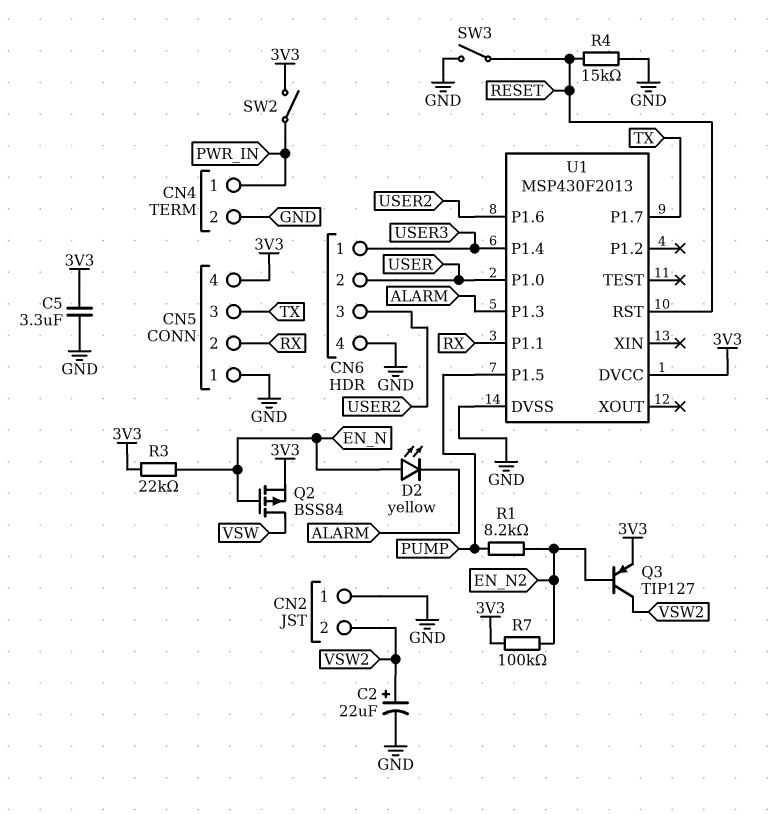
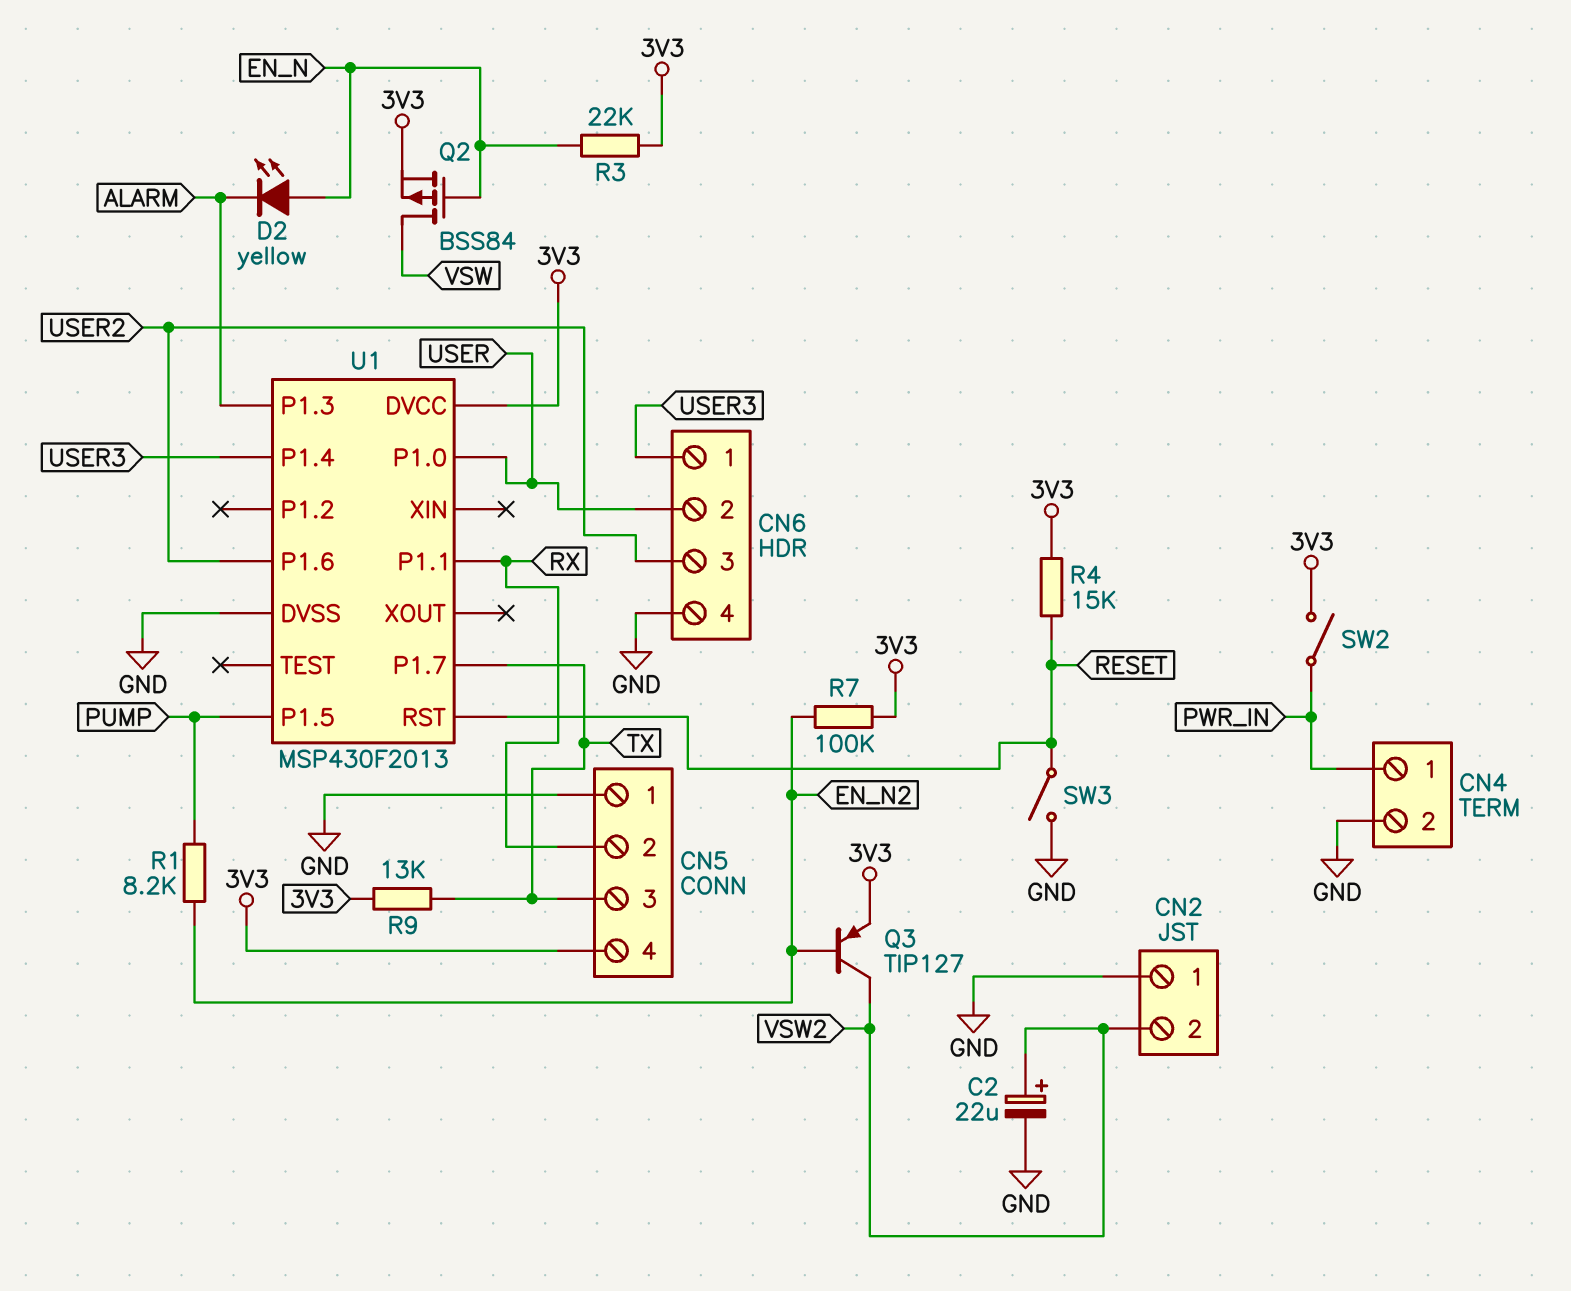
C5: 3.3uF (3V3, GND) -> none
R4: 15k (GND, RESET) -> 15k (3V3, RESET)
R9: none -> 13k (3V3, TX)

